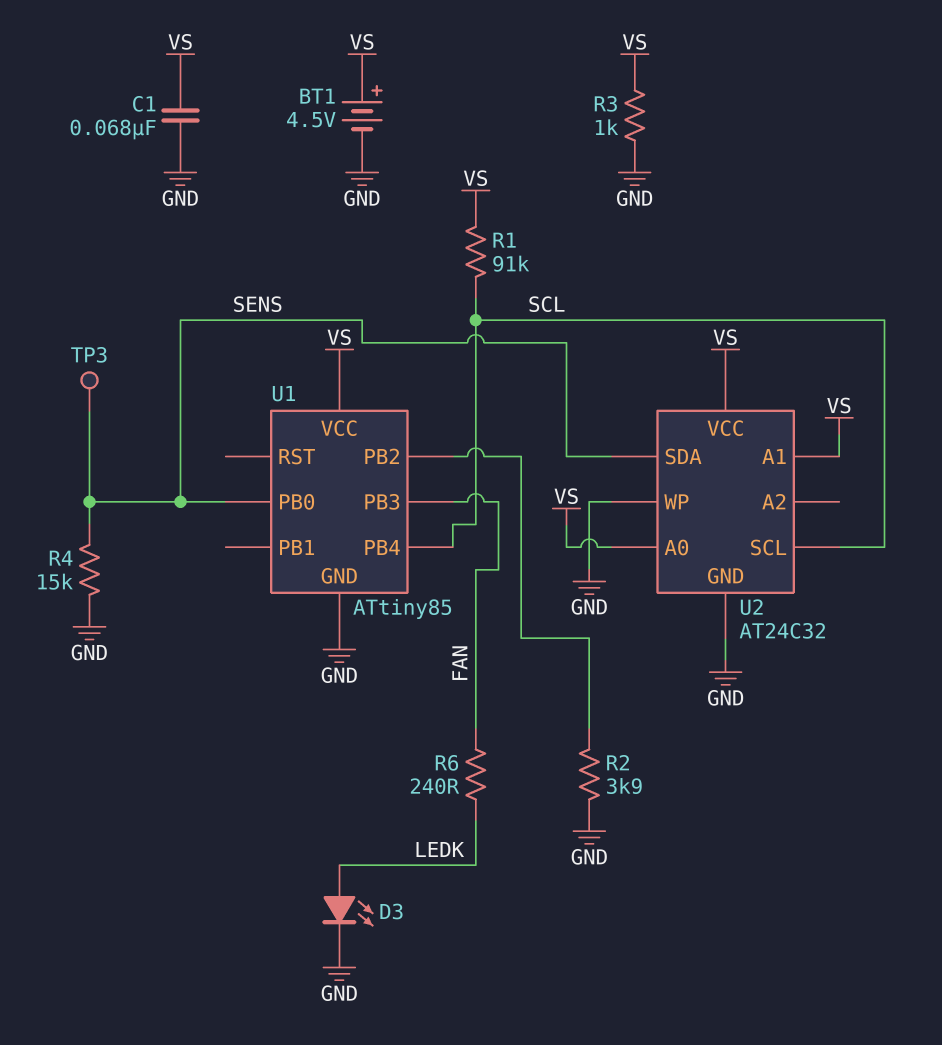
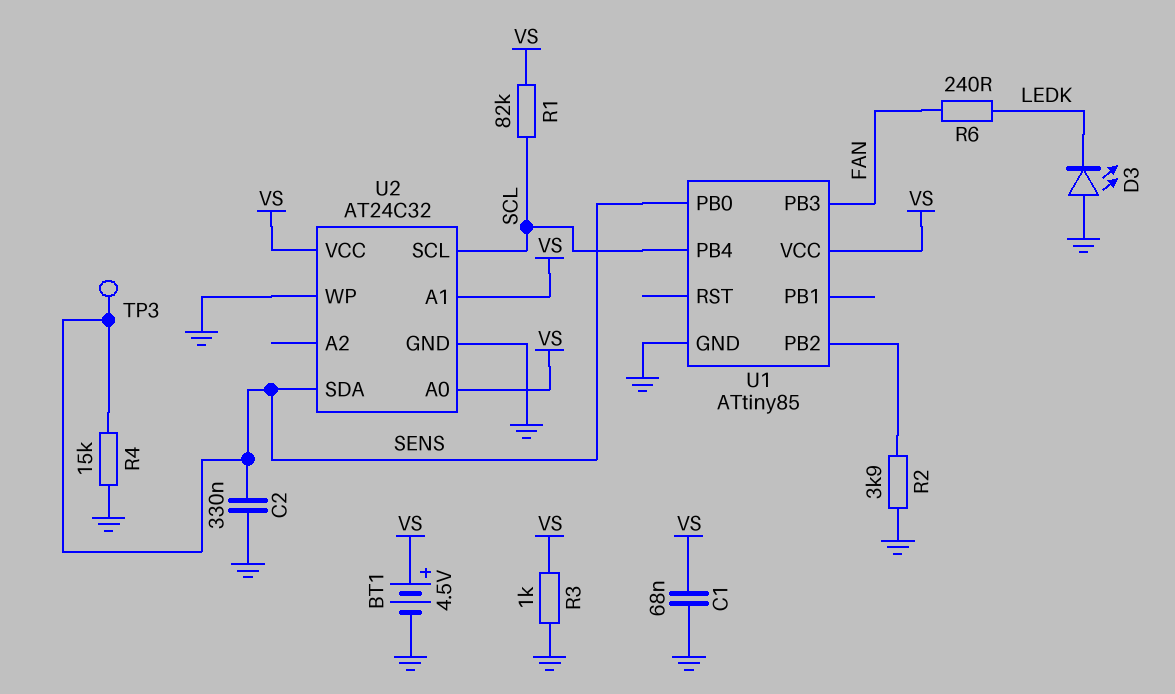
C2: none -> 330nF (GND, SENS)
D3: LED (A LEDK, K GND) -> LED (A GND, K LEDK)
R1: 91k (SCL, VS) -> 82k (SCL, VS)

